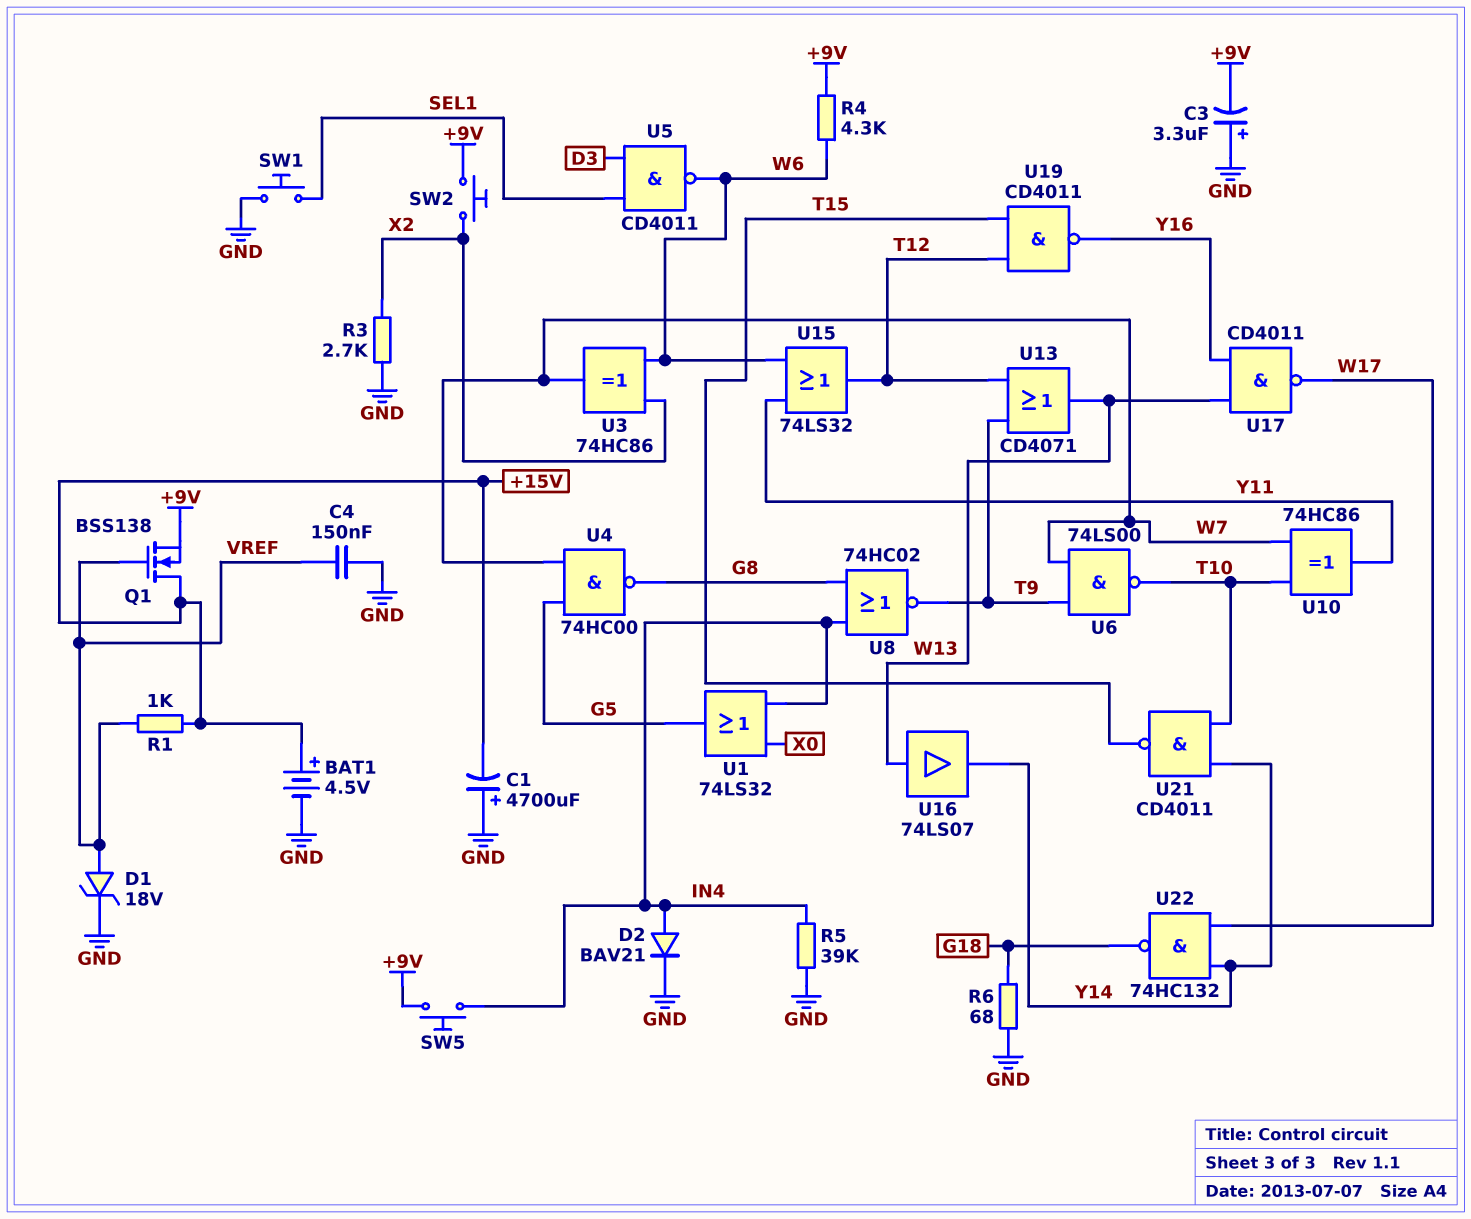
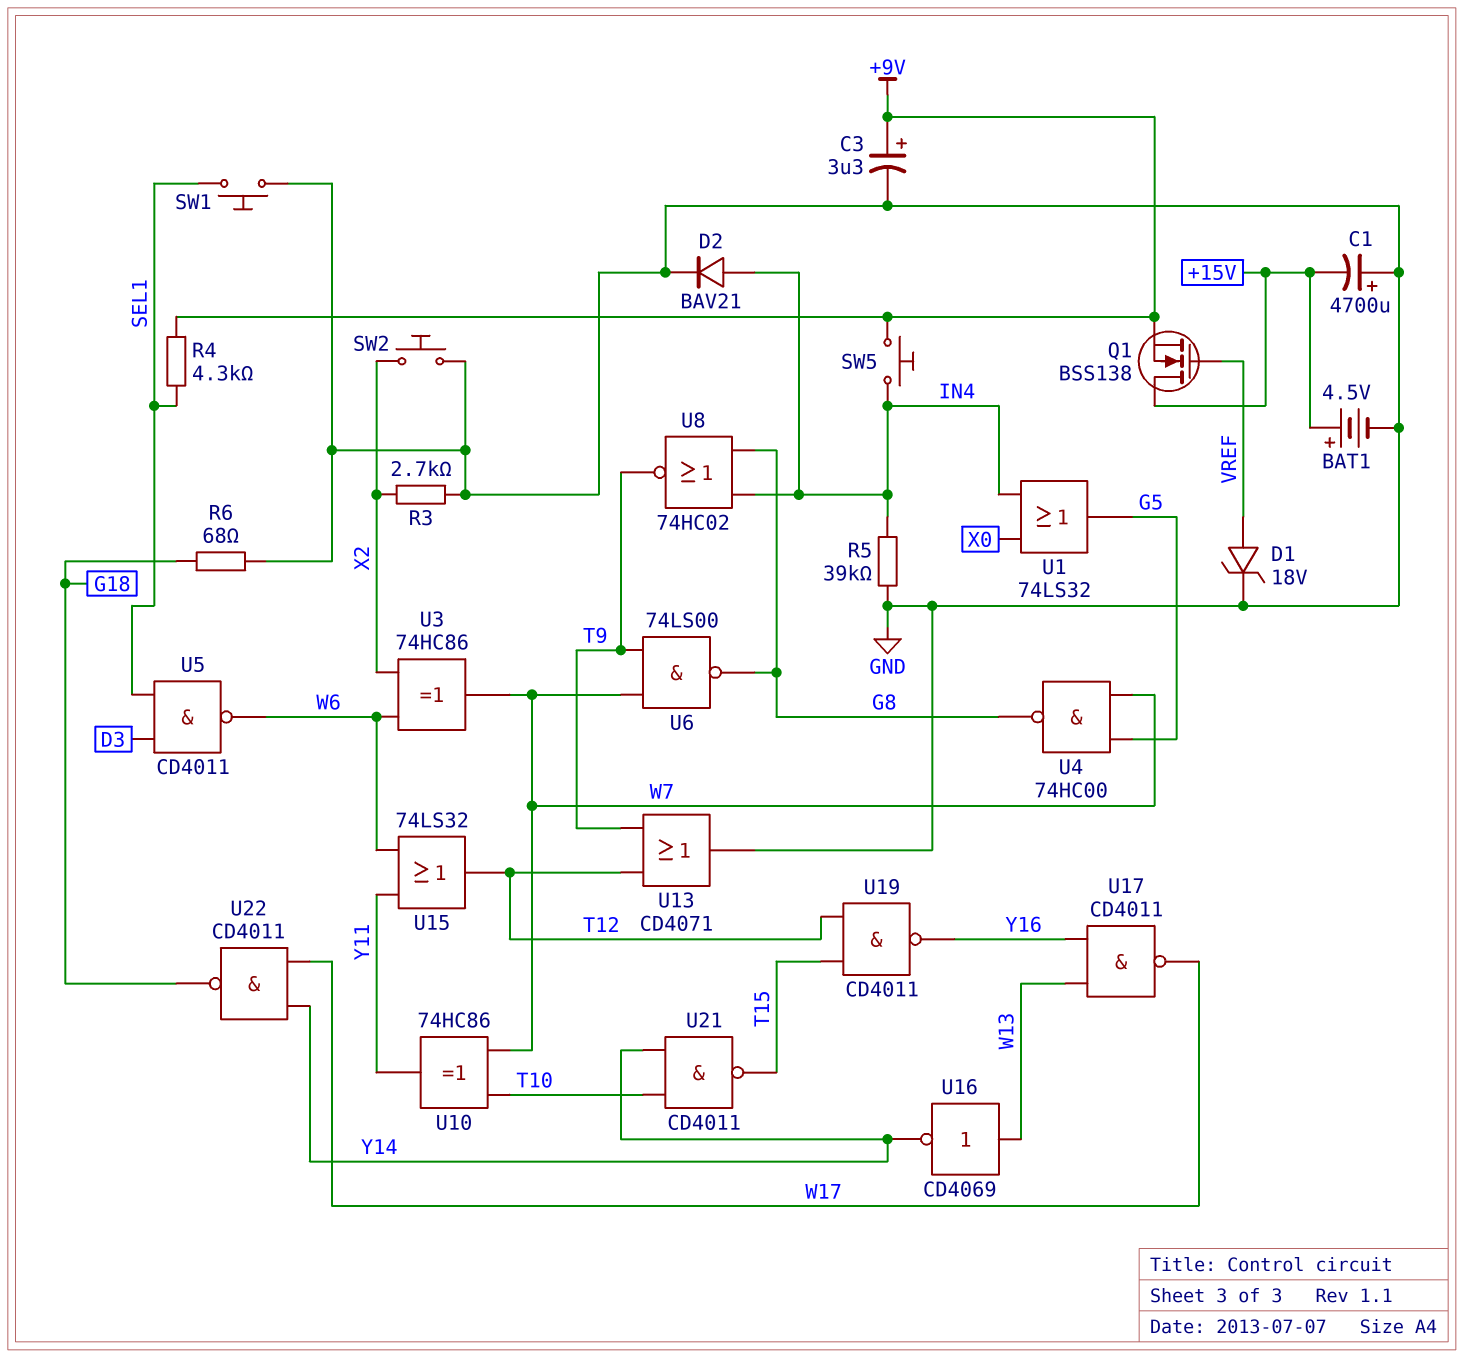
C3: 3.3uF (plus GND, minus +9V) -> 3.3uF (plus +9V, minus GND)
C4: 150nF (GND, VREF) -> none
R1: 1k (+15V, VREF) -> none
R4: 4.3k (+9V, W6) -> 4.3k (+9V, SEL1)
SW2: button (+9V, X2) -> button (GND, X2)
U6: NAND 74LS00 (in T9, in W7, out T10) -> NAND 74LS00 (in T9, in W7, out G8)
U13: OR CD4071 (in T9, in T12, out W13) -> OR CD4071 (in T9, in T12, out GND)
U16: buffer 74LS07 (in W13, out Y14) -> NOT CD4069 (in W13, out Y14)
U22: NAND 74HC132 (in W17, in Y14, out G18) -> NAND CD4011 (in W17, in Y14, out G18)

